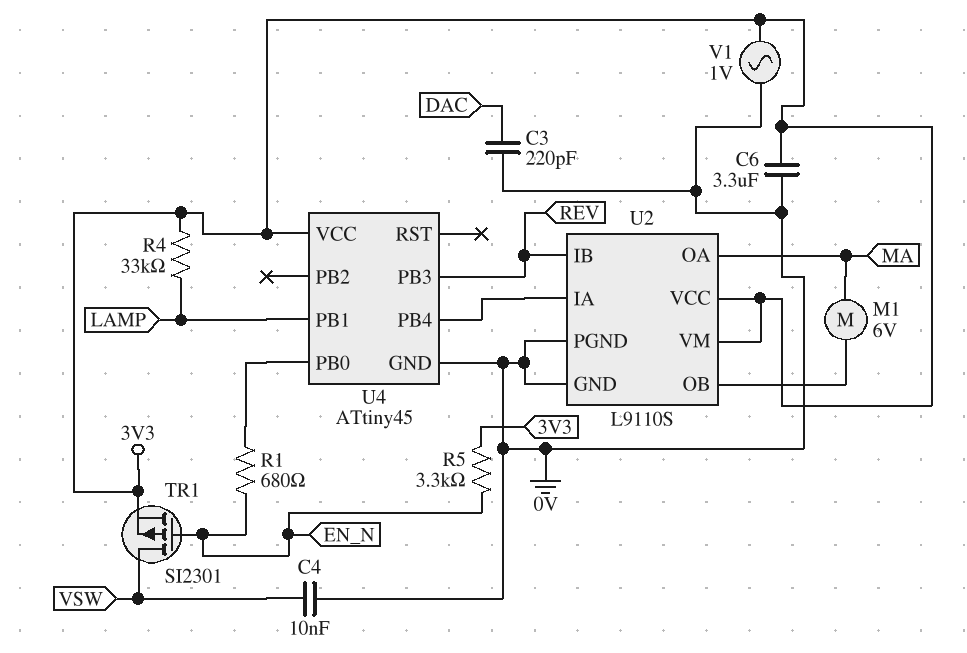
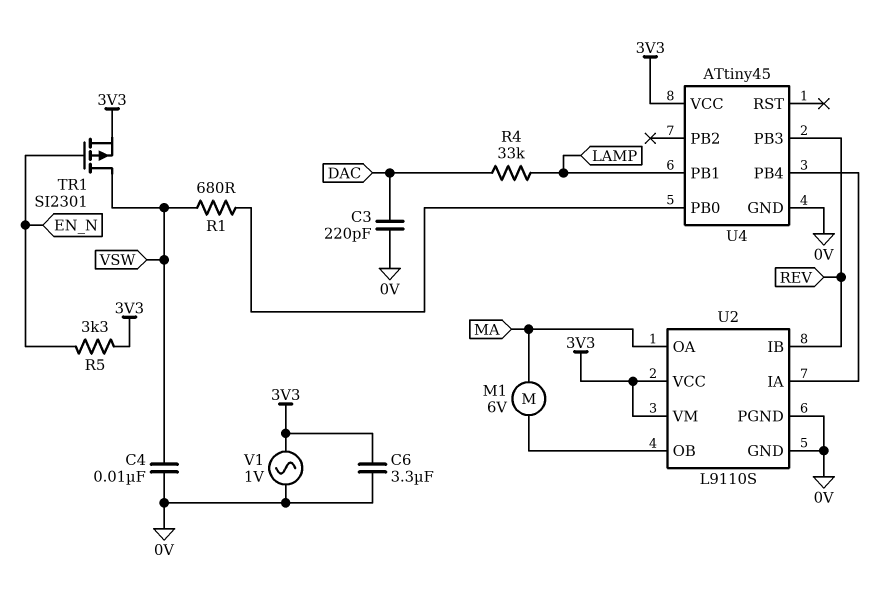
R1: 680 (EN_N, U4/PB0) -> 680 (U4/PB0, VSW)
R4: 33k (3V3, LAMP) -> 33k (DAC, LAMP)

